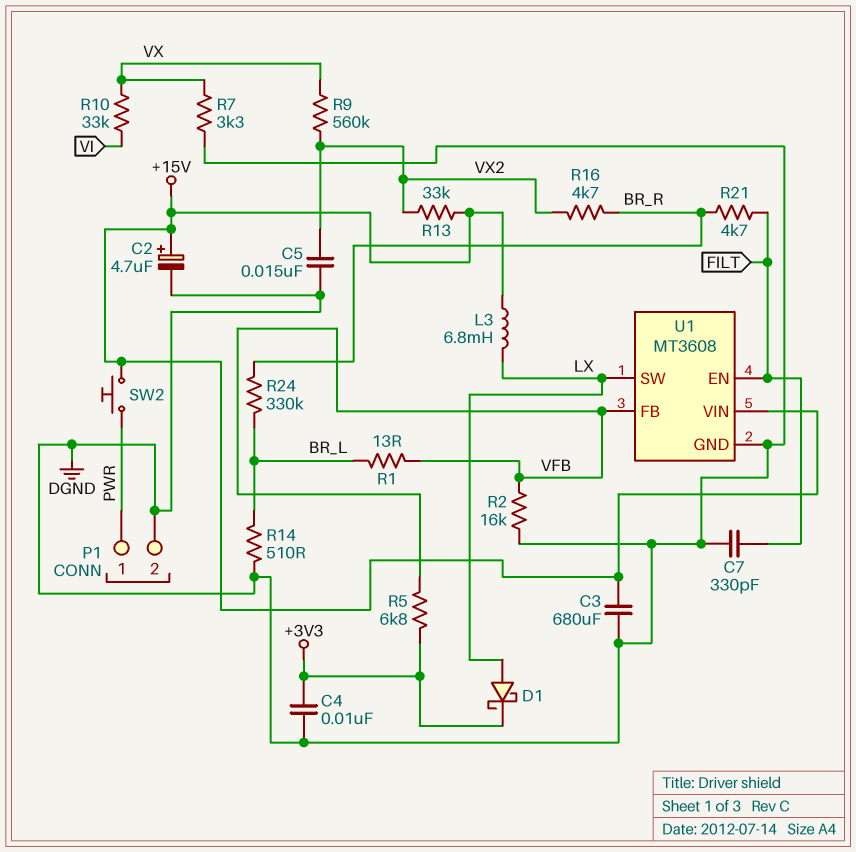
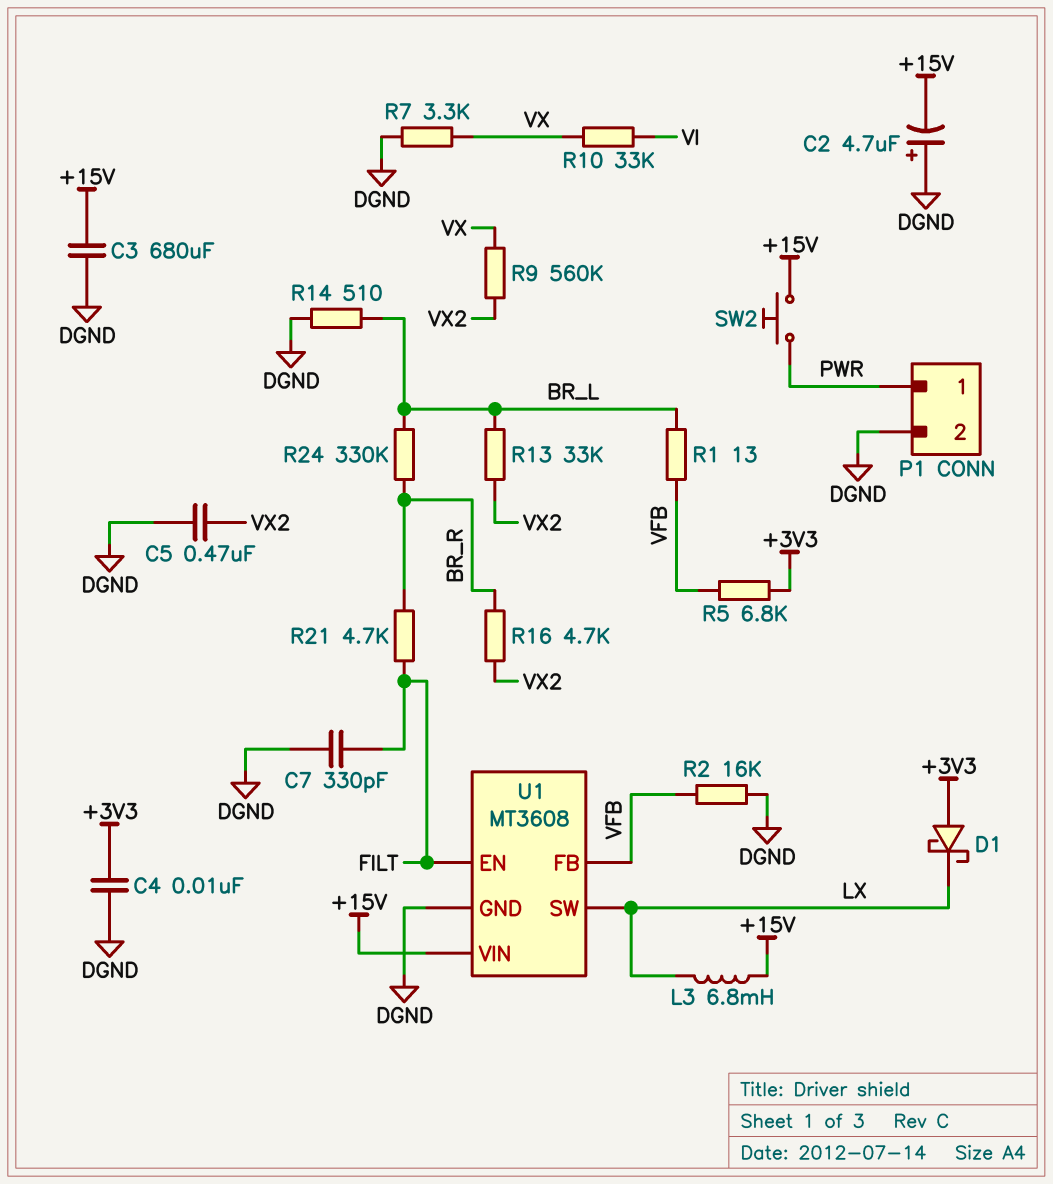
C2: 4.7uF (plus +15V, minus DGND) -> 4.7uF (plus DGND, minus +15V)
C5: 15nF (DGND, VX2) -> 470nF (DGND, VX2)
D1: schottky (A LX, K +3V3) -> schottky (A +3V3, K LX)
R13: 33k (+15V, VX2) -> 33k (BR_L, VX2)

